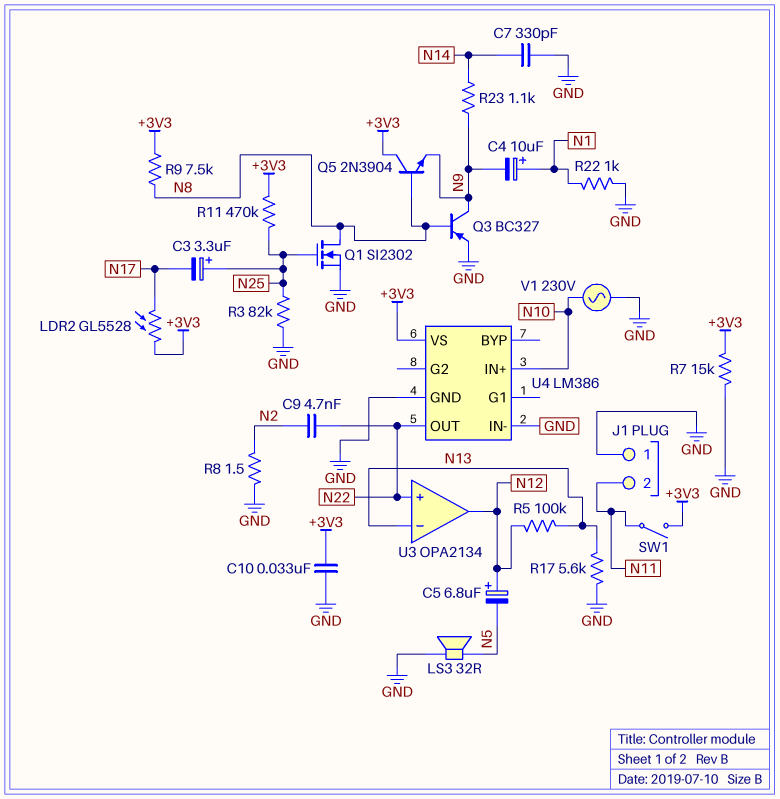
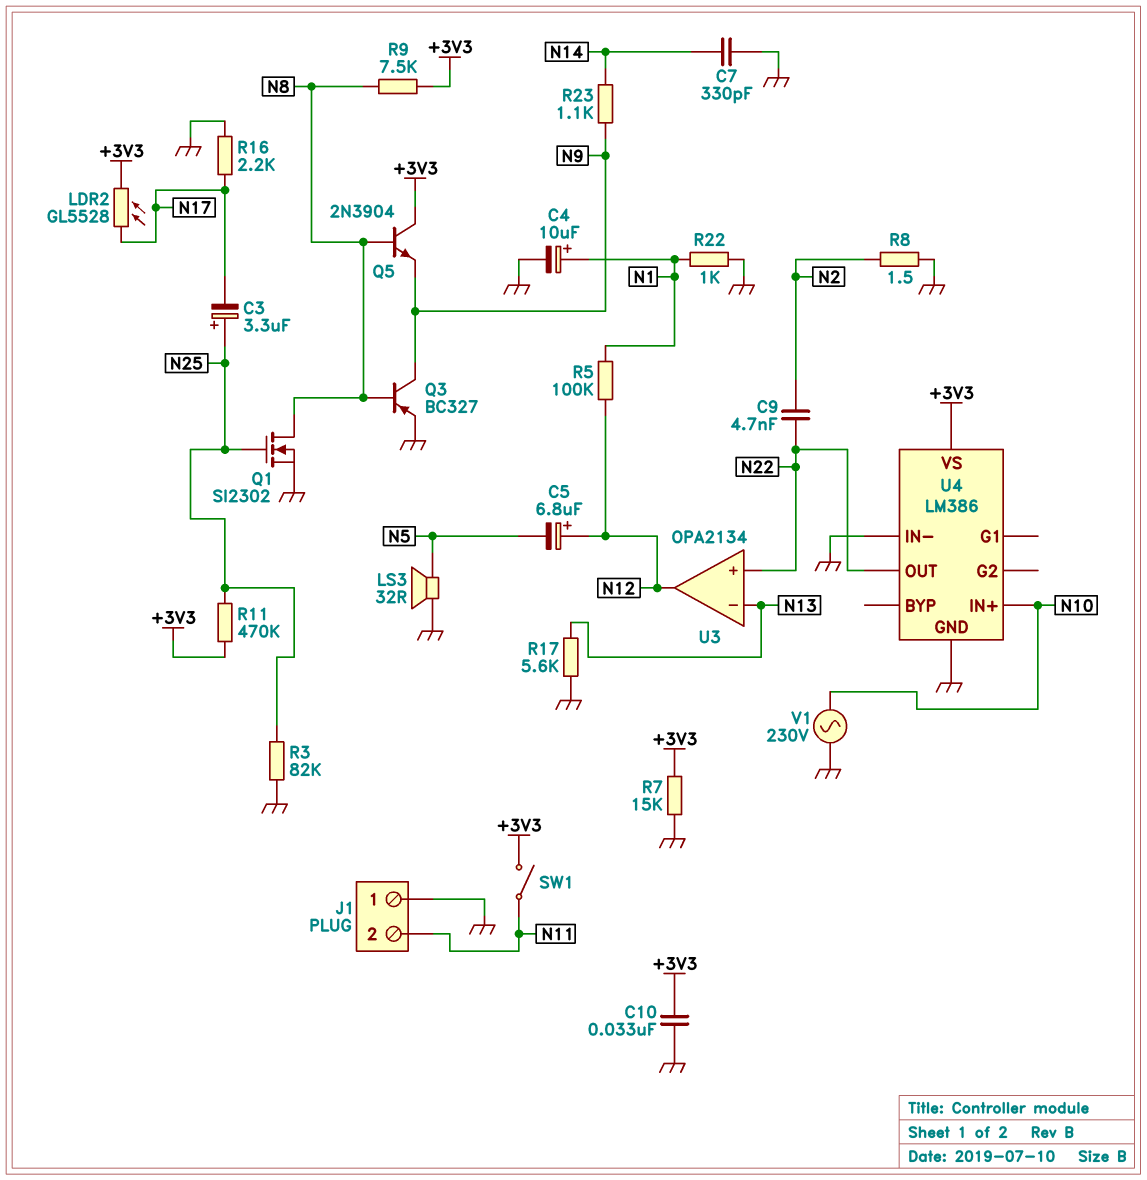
C4: 10uF (plus N1, minus N9) -> 10uF (plus N1, minus GND)
R5: 100k (N12, N13) -> 100k (N1, N12)
R16: none -> 2.2k (GND, N17)

